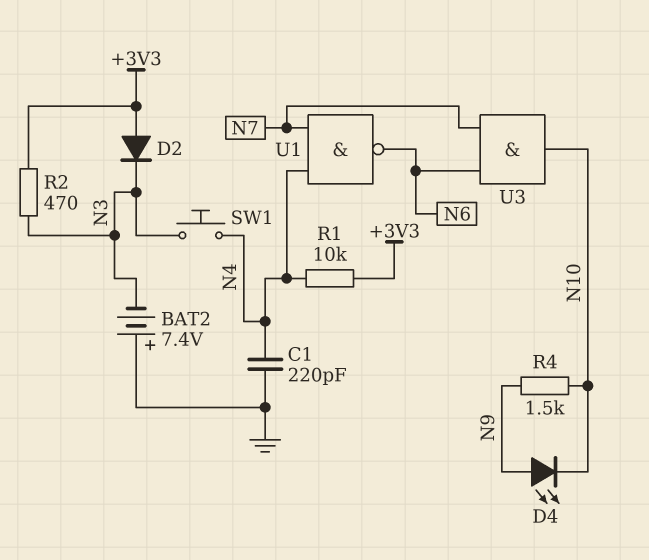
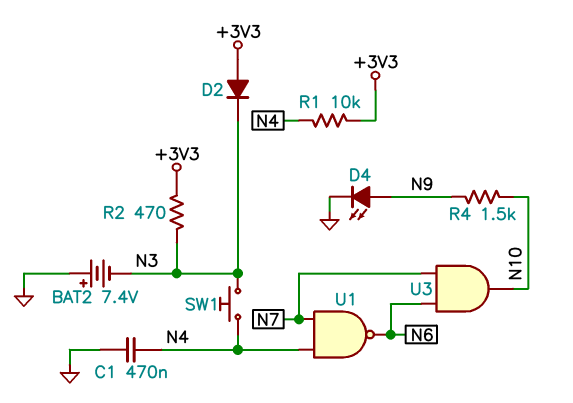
C1: 220pF (GND, N4) -> 470nF (GND, N4)
D4: LED (A N9, K N10) -> LED (A N9, K GND)

